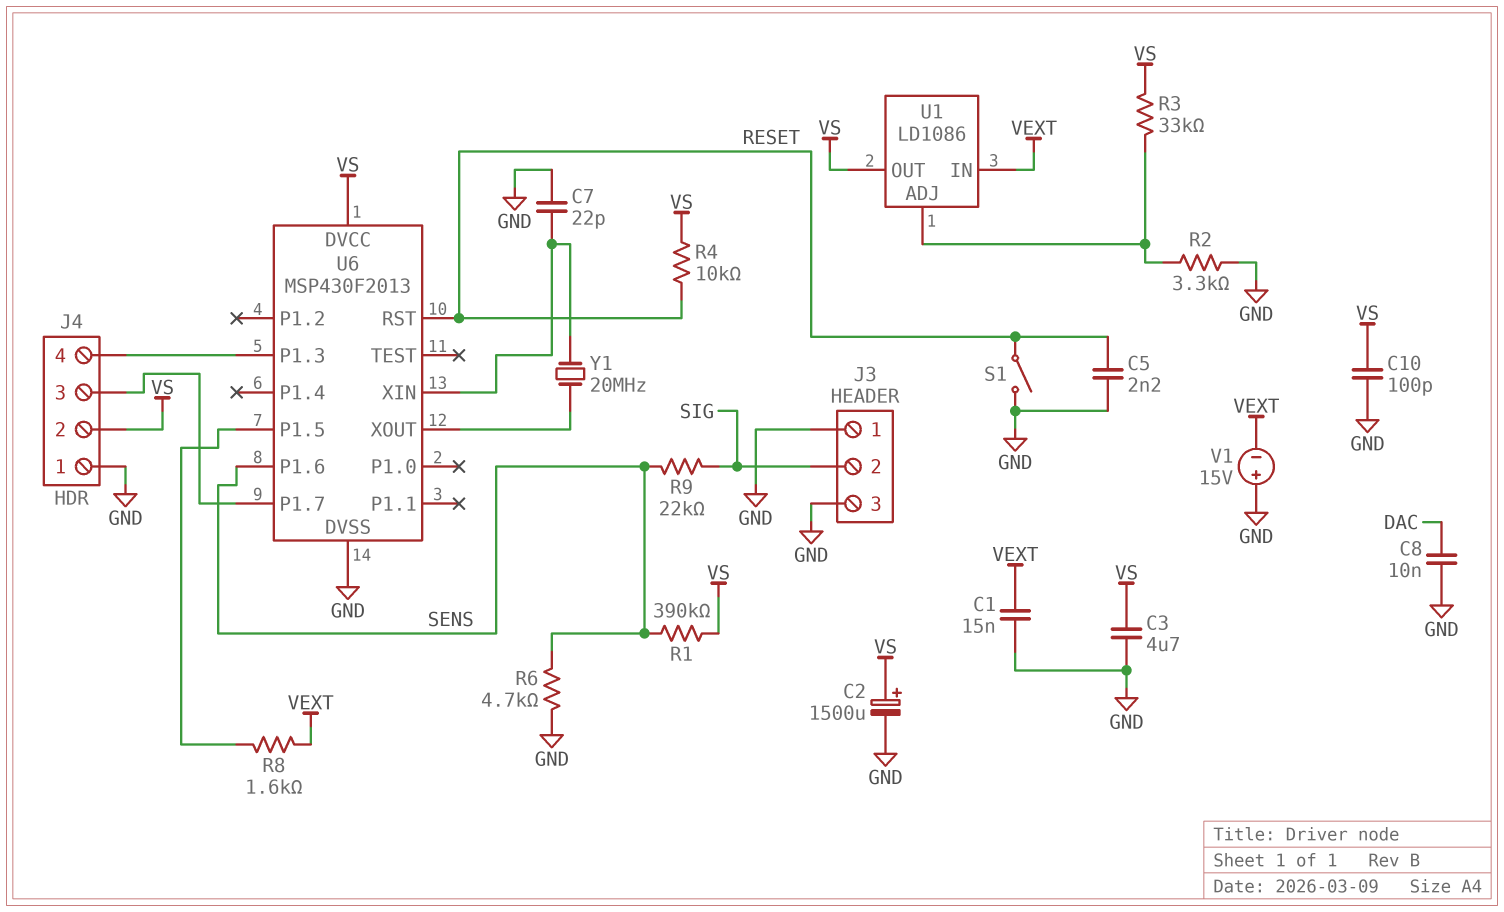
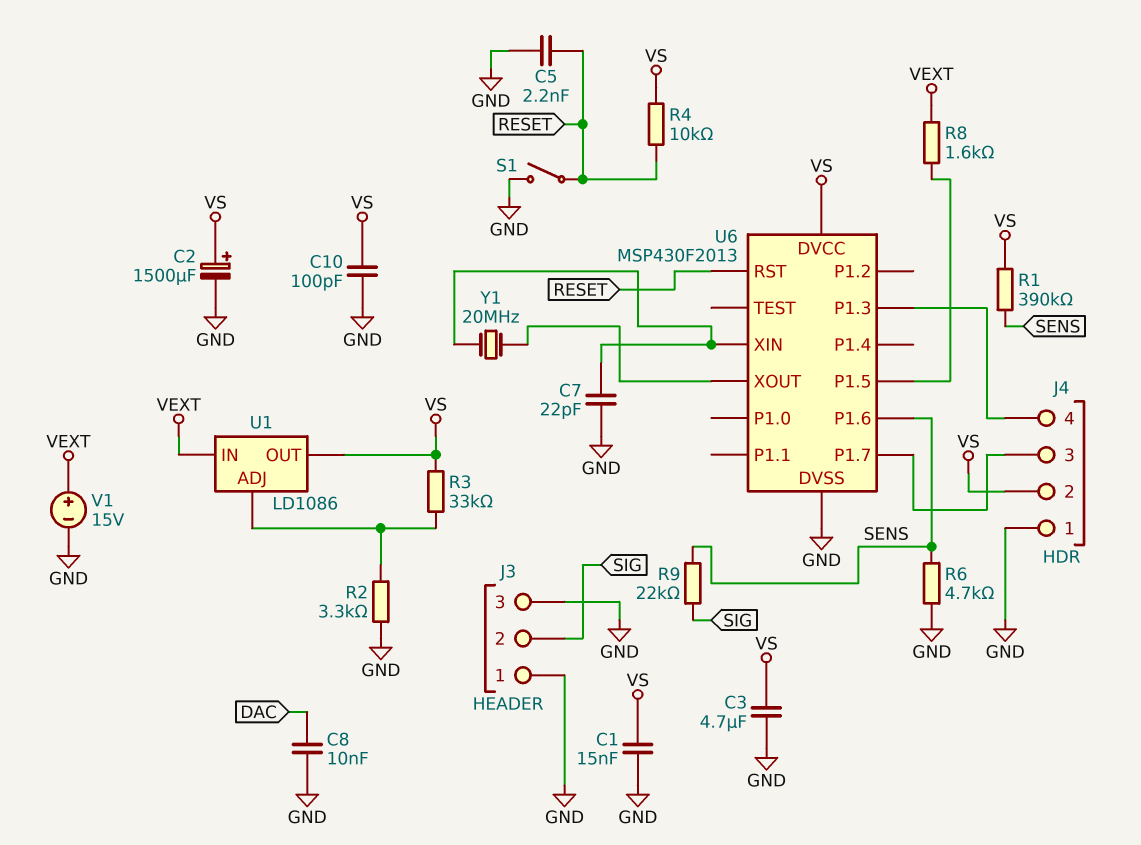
C1: 15nF (GND, VEXT) -> 15nF (GND, VS)
V1: 15V (plus GND, minus VEXT) -> 15V (plus VEXT, minus GND)

